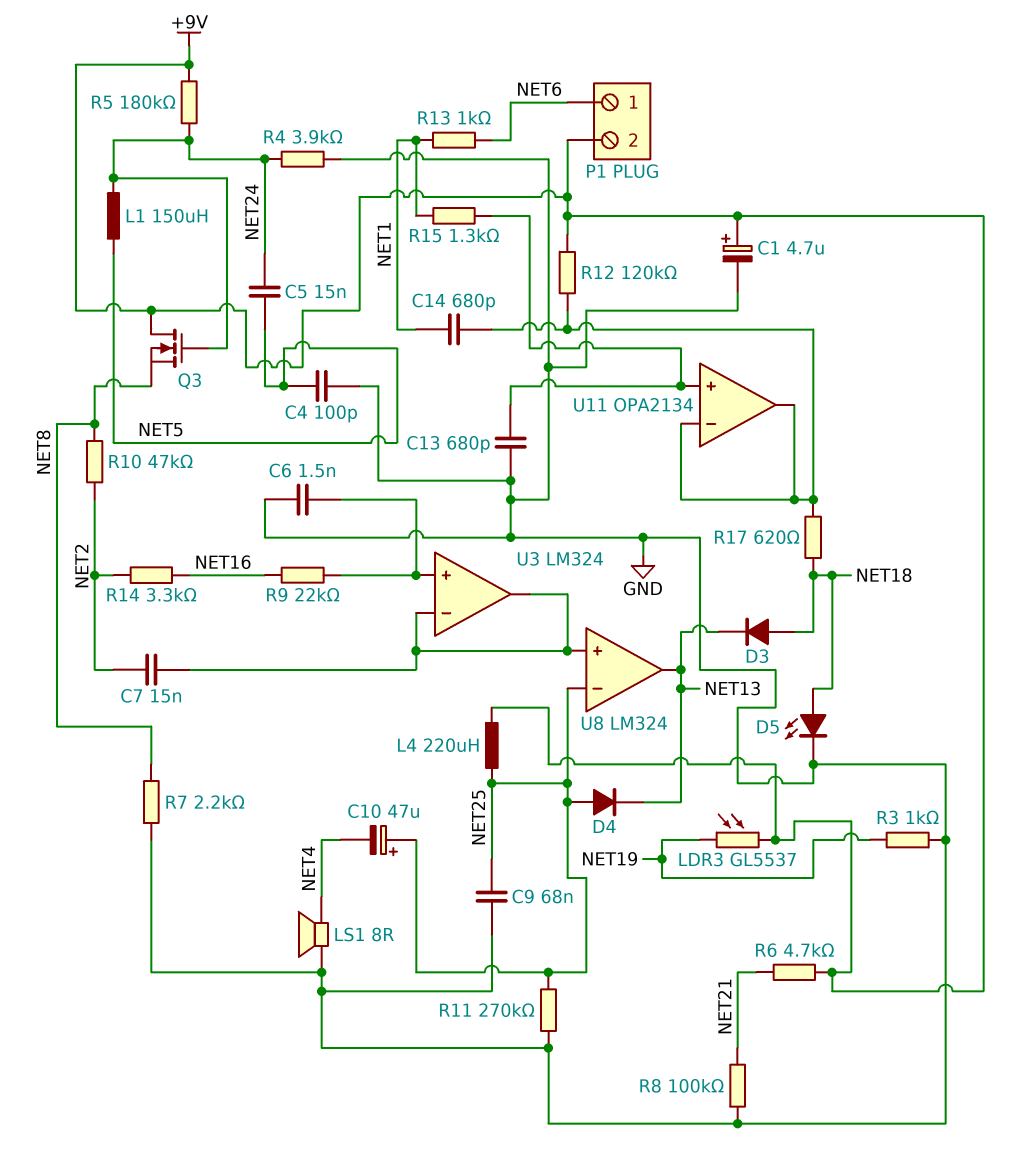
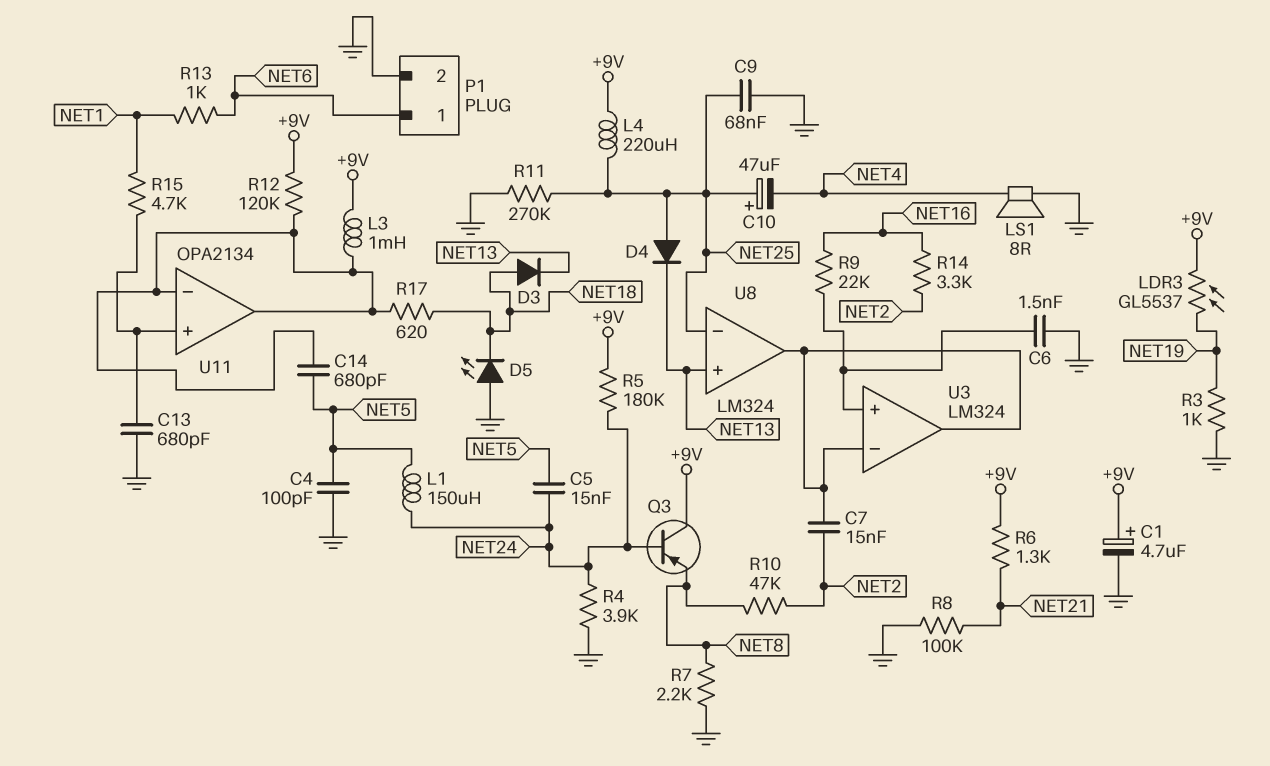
C14: 680pF (NET1, U11/in-) -> 680pF (NET5, U11/in-)
D5: LED (A NET18, K GND) -> LED (A GND, K NET18)
L3: none -> 1mH (+9V, U11/in-)
P1 pin 2: +9V -> GND
Q3: NMOS (G NET24, D +9V, S NET8) -> PNP (B NET24, C +9V, E NET8)
R6: 4.7k (+9V, NET21) -> 1.3k (+9V, NET21)
R15: 1.3k (NET1, U11/in+) -> 4.7k (NET1, U11/in+)
U8 pin in+: U3/in- -> NET13
U8 pin out: NET13 -> U3/in-

